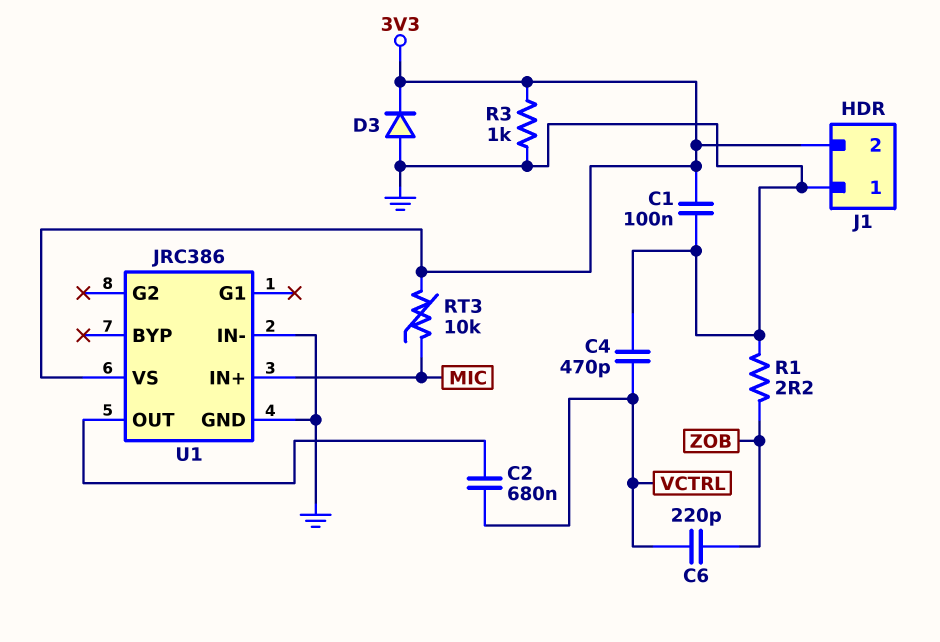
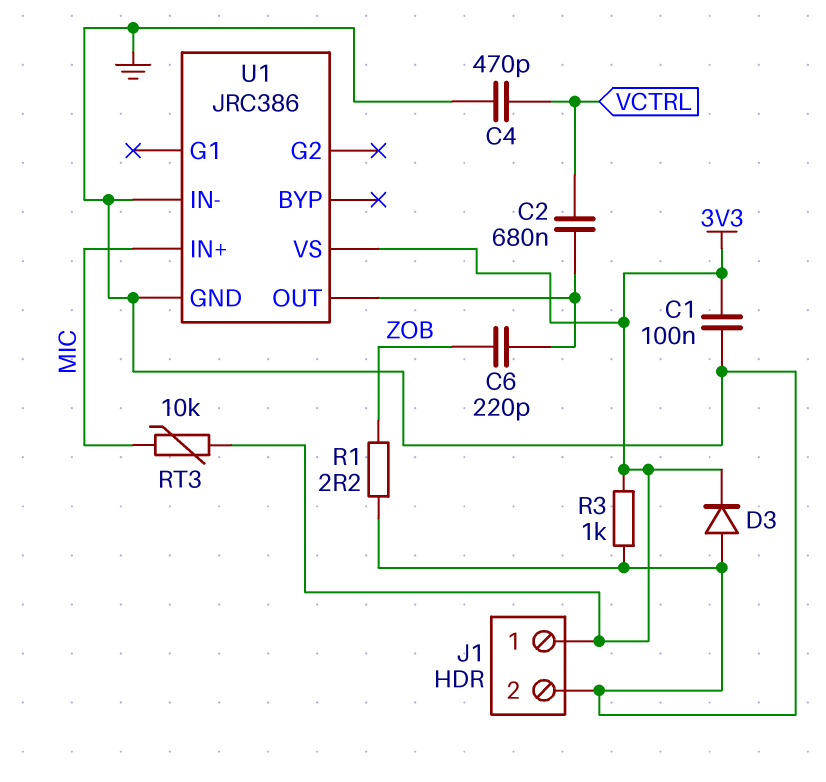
C6: 220pF (VCTRL, ZOB) -> 220pF (U1/OUT, ZOB)
J1 pin 1: GND -> 3V3
J1 pin 2: 3V3 -> GND

